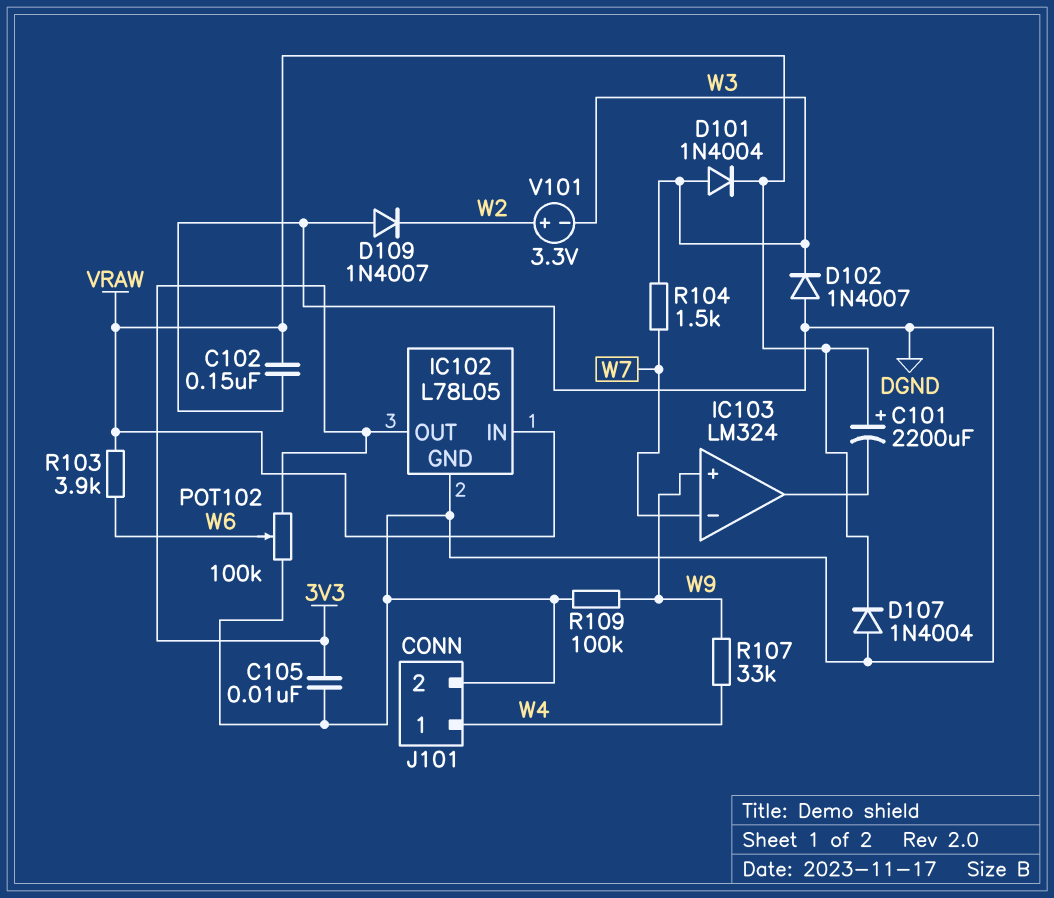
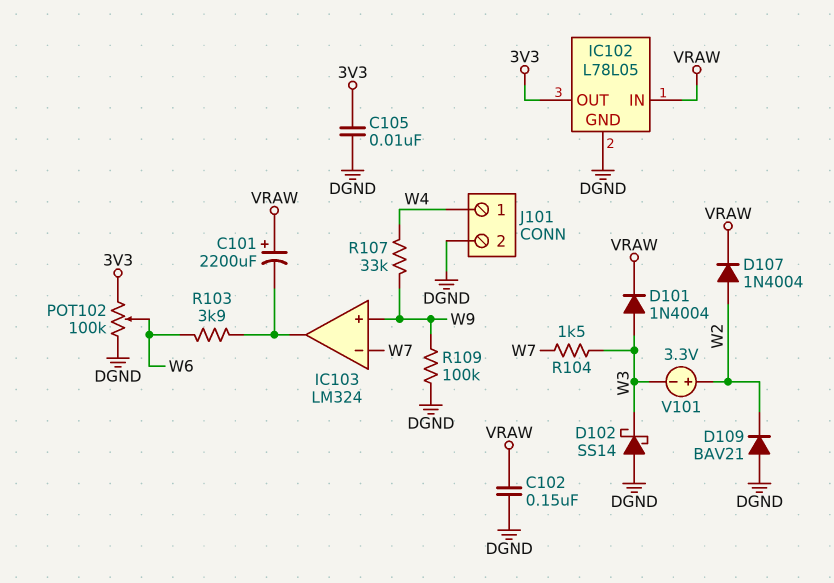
D102: diode 1N4007 (A DGND, K W3) -> schottky SS14 (A DGND, K W3)
D107: diode 1N4004 (A DGND, K VRAW) -> diode 1N4004 (A W2, K VRAW)
D109: diode 1N4007 (A DGND, K W2) -> diode BAV21 (A DGND, K W2)
R103: 3.9k (VRAW, W6) -> 3.9k (IC103/out, W6)

